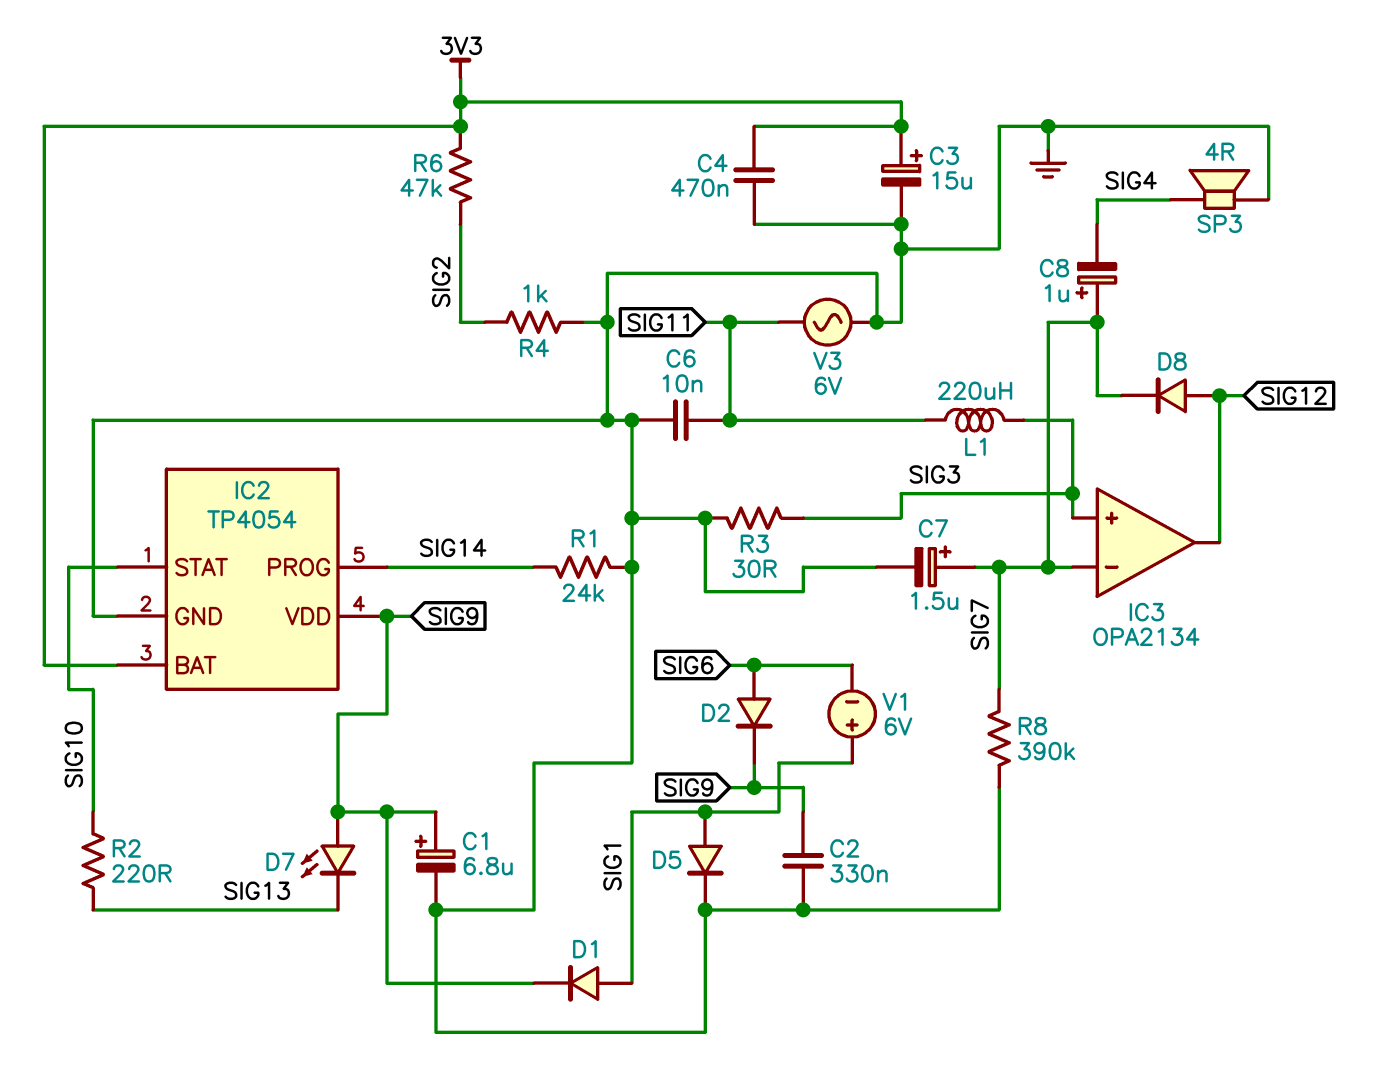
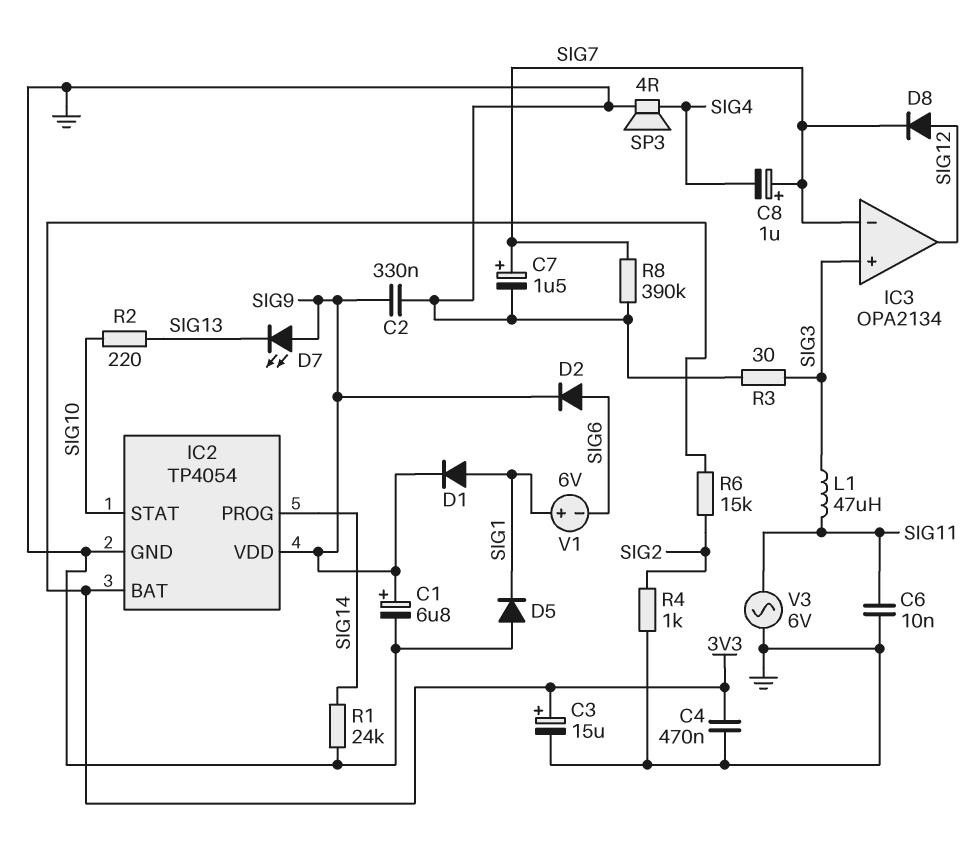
D5: diode (A SIG1, K GND) -> diode (A GND, K SIG1)
L1: 220uH (SIG3, SIG11) -> 47uH (SIG3, SIG11)
R6: 47k (3V3, SIG2) -> 15k (3V3, SIG2)

